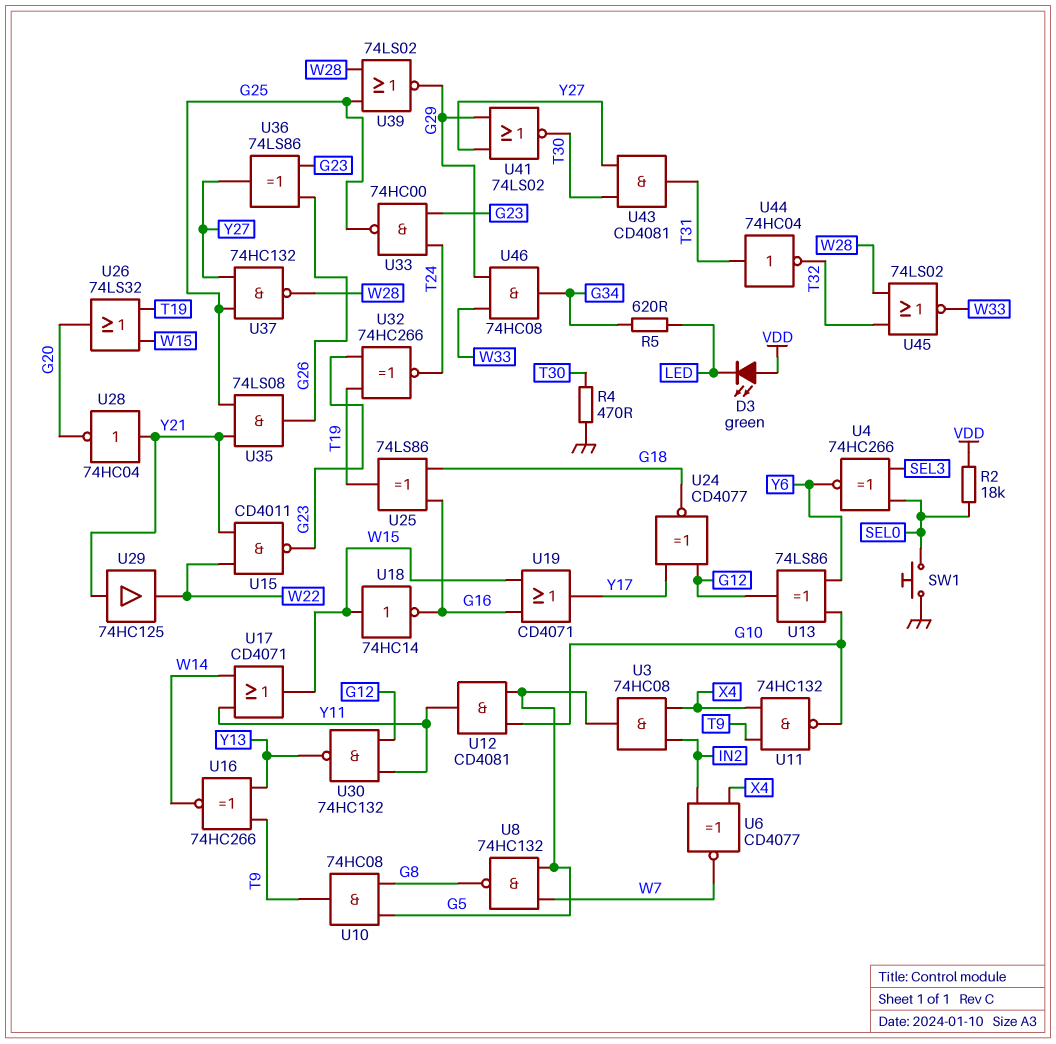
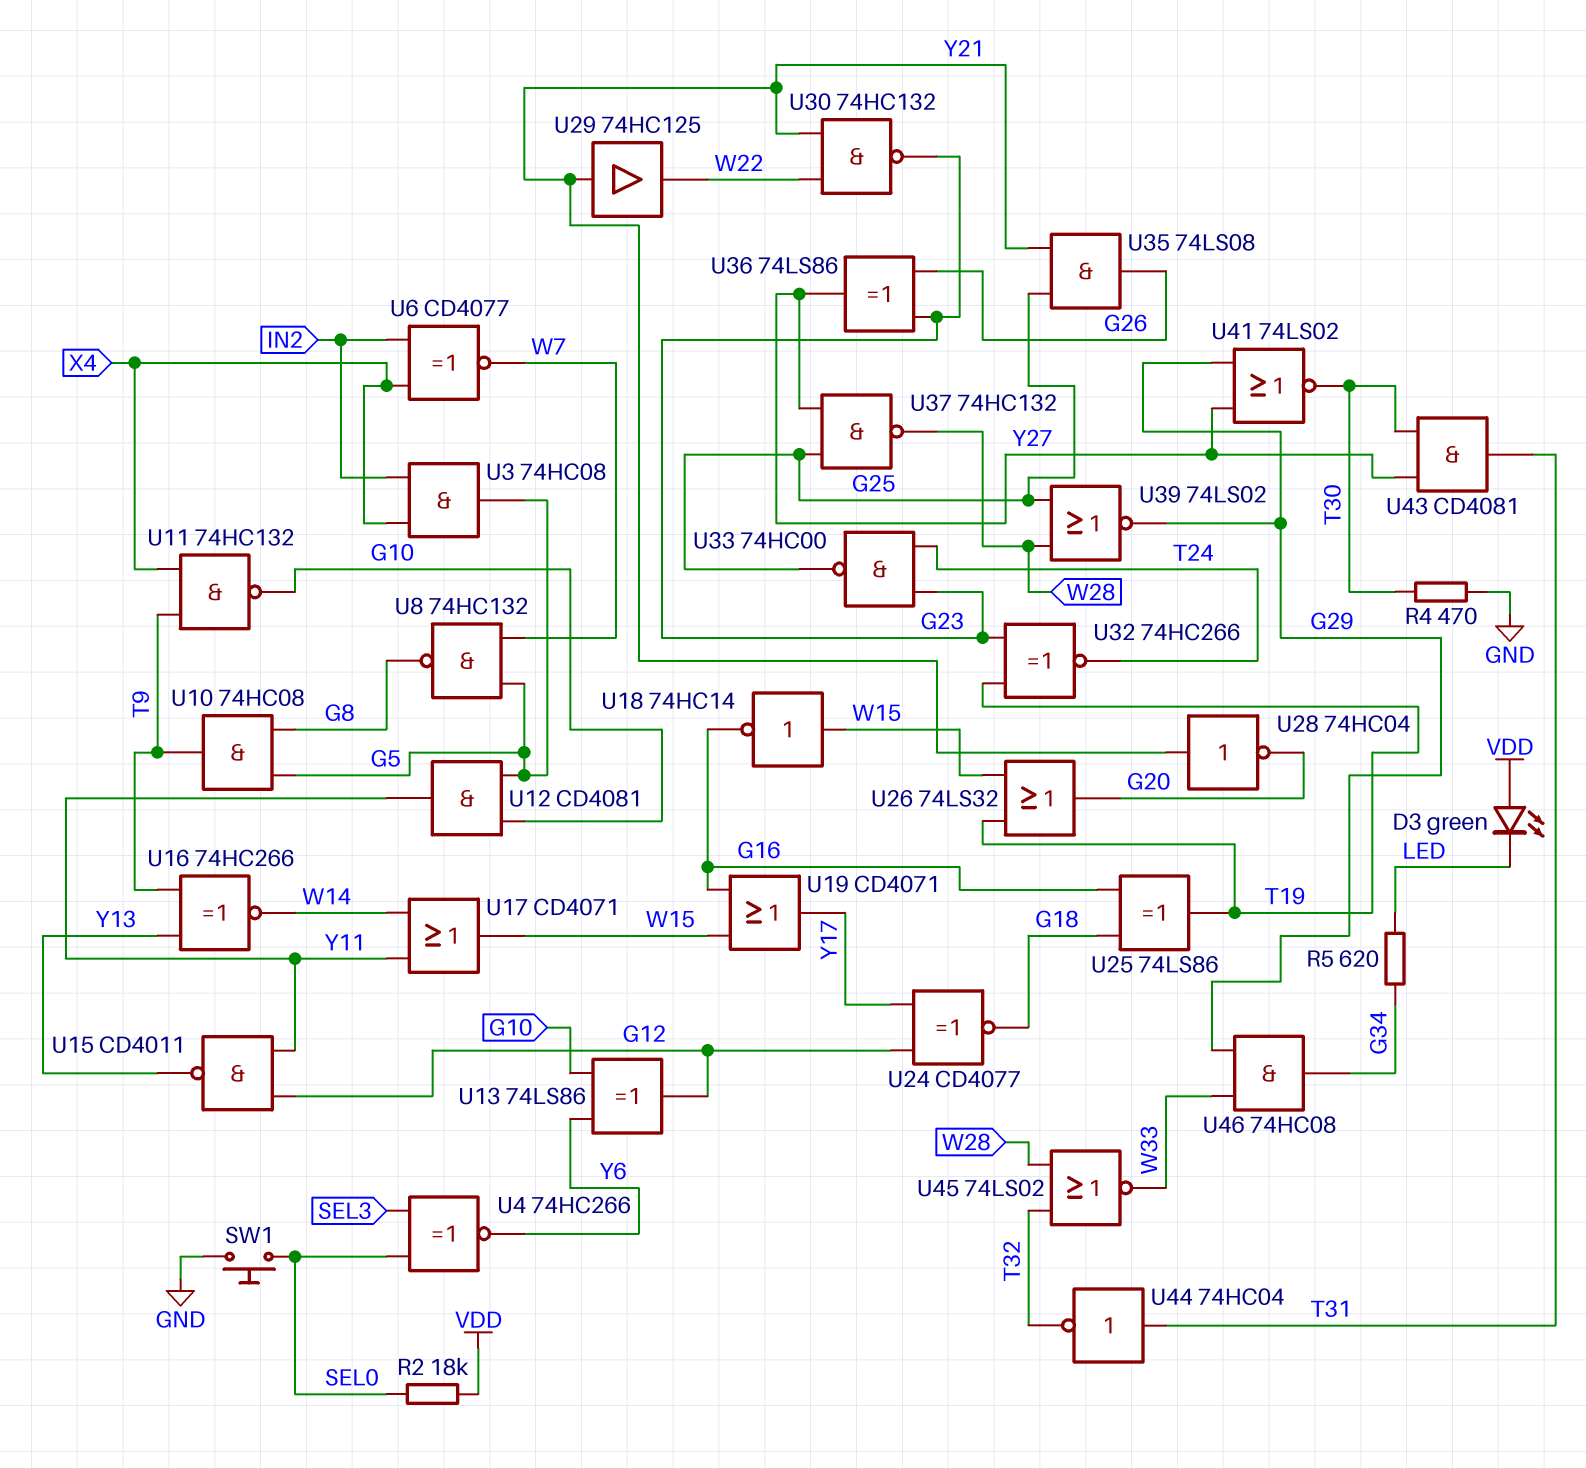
U15: NAND CD4011 (in W22, in Y21, out G23) -> NAND CD4011 (in G12, in Y11, out Y13)
U30: NAND 74HC132 (in G12, in Y11, out Y13) -> NAND 74HC132 (in W22, in Y21, out G23)

